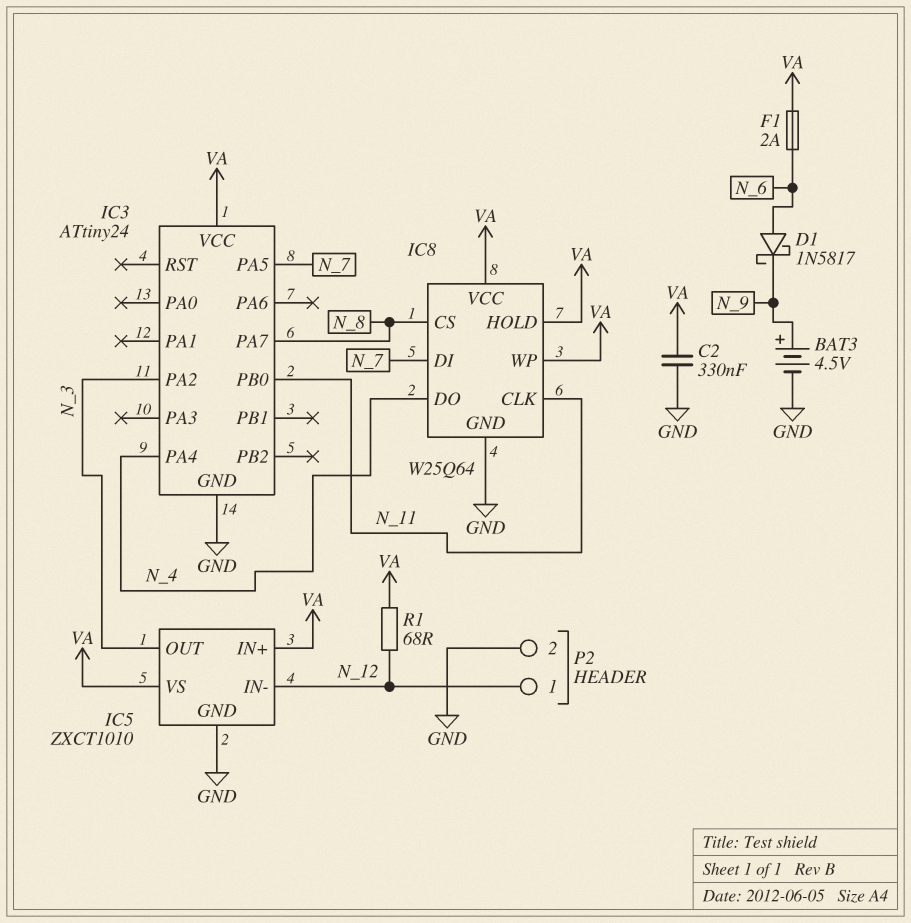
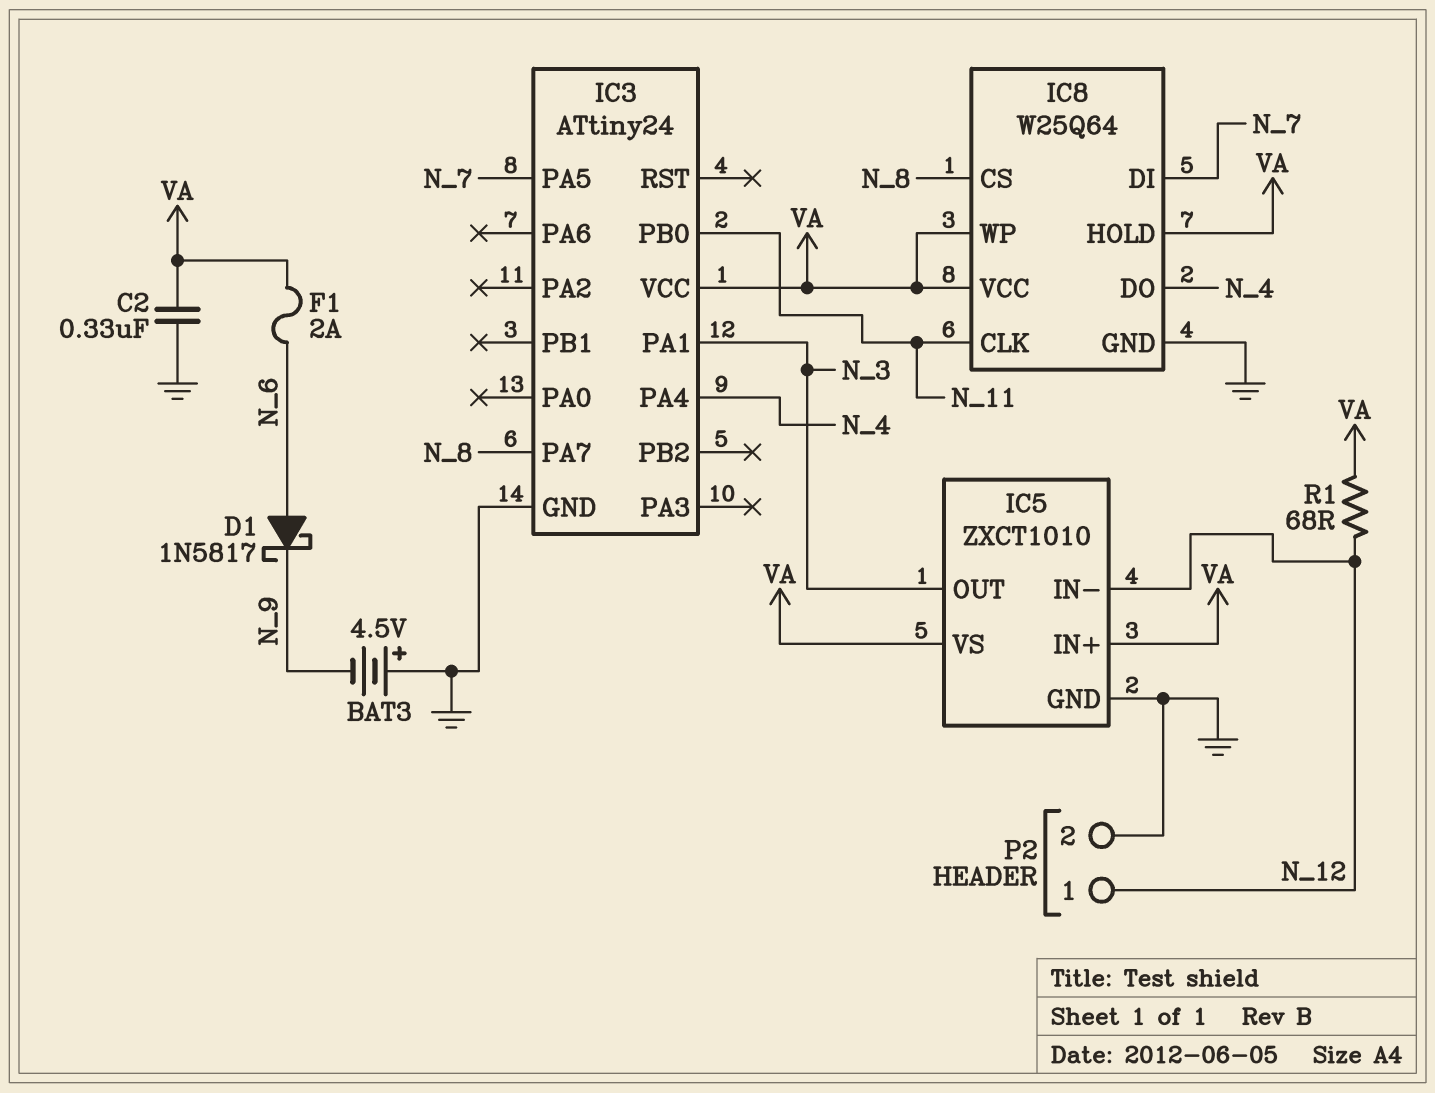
BAT3: 4.5V (plus N_9, minus GND) -> 4.5V (plus GND, minus N_9)
IC3 pin PA1: none -> N_3
IC3 pin PA2: N_3 -> none

